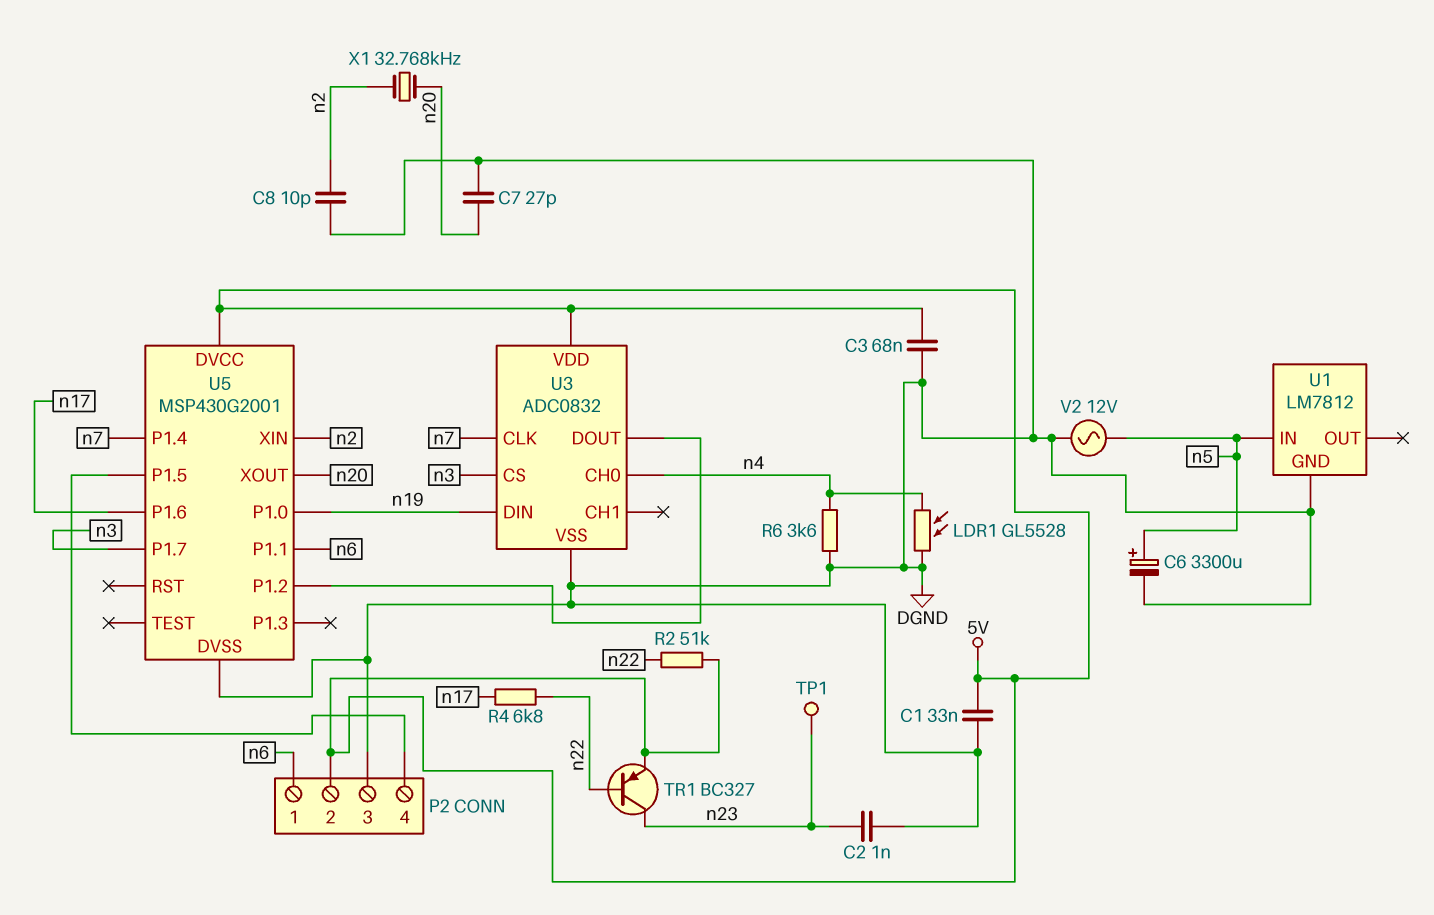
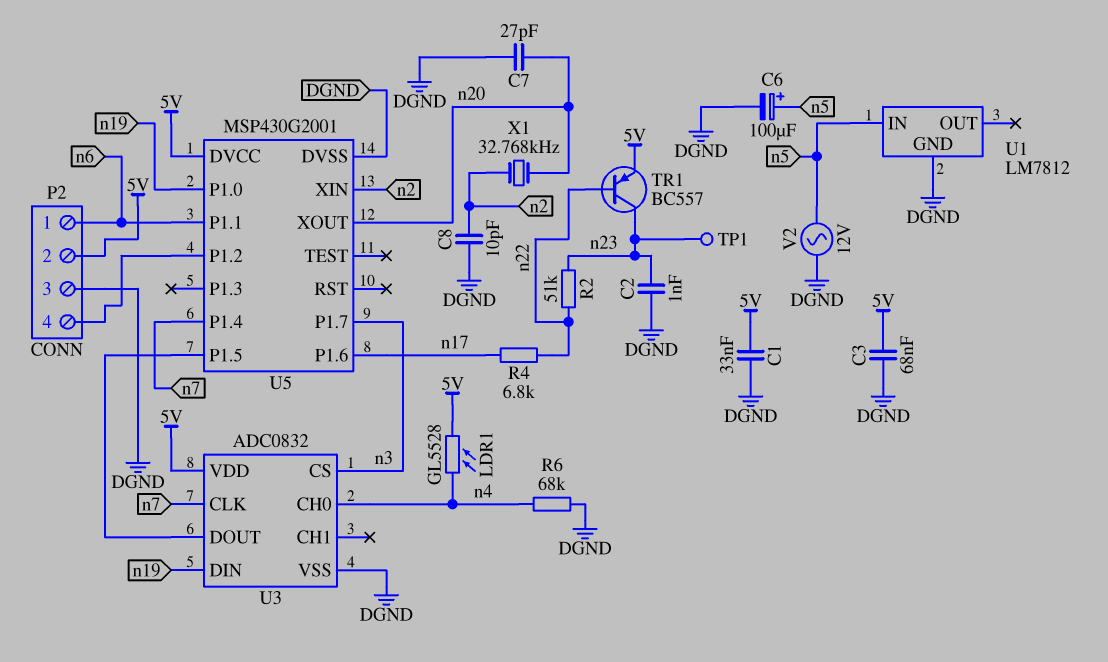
C6: 3300uF (plus n5, minus DGND) -> 100uF (plus n5, minus DGND)
LDR1: GL5528 (DGND, n4) -> GL5528 (5V, n4)
R2: 51k (5V, n22) -> 51k (n22, n23)
R6: 3.6k (DGND, n4) -> 68k (DGND, n4)
TR1: PNP BC327 (B n22, C n23, E 5V) -> PNP BC557 (B n22, C n23, E 5V)
U5 pin P1.2: U3/DOUT -> P2/4
U5 pin P1.5: P2/4 -> U3/DOUT

